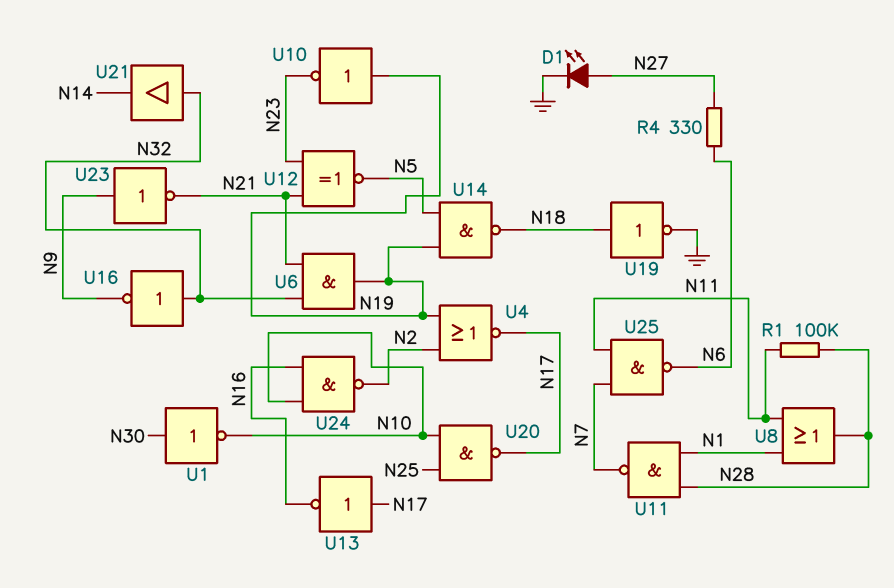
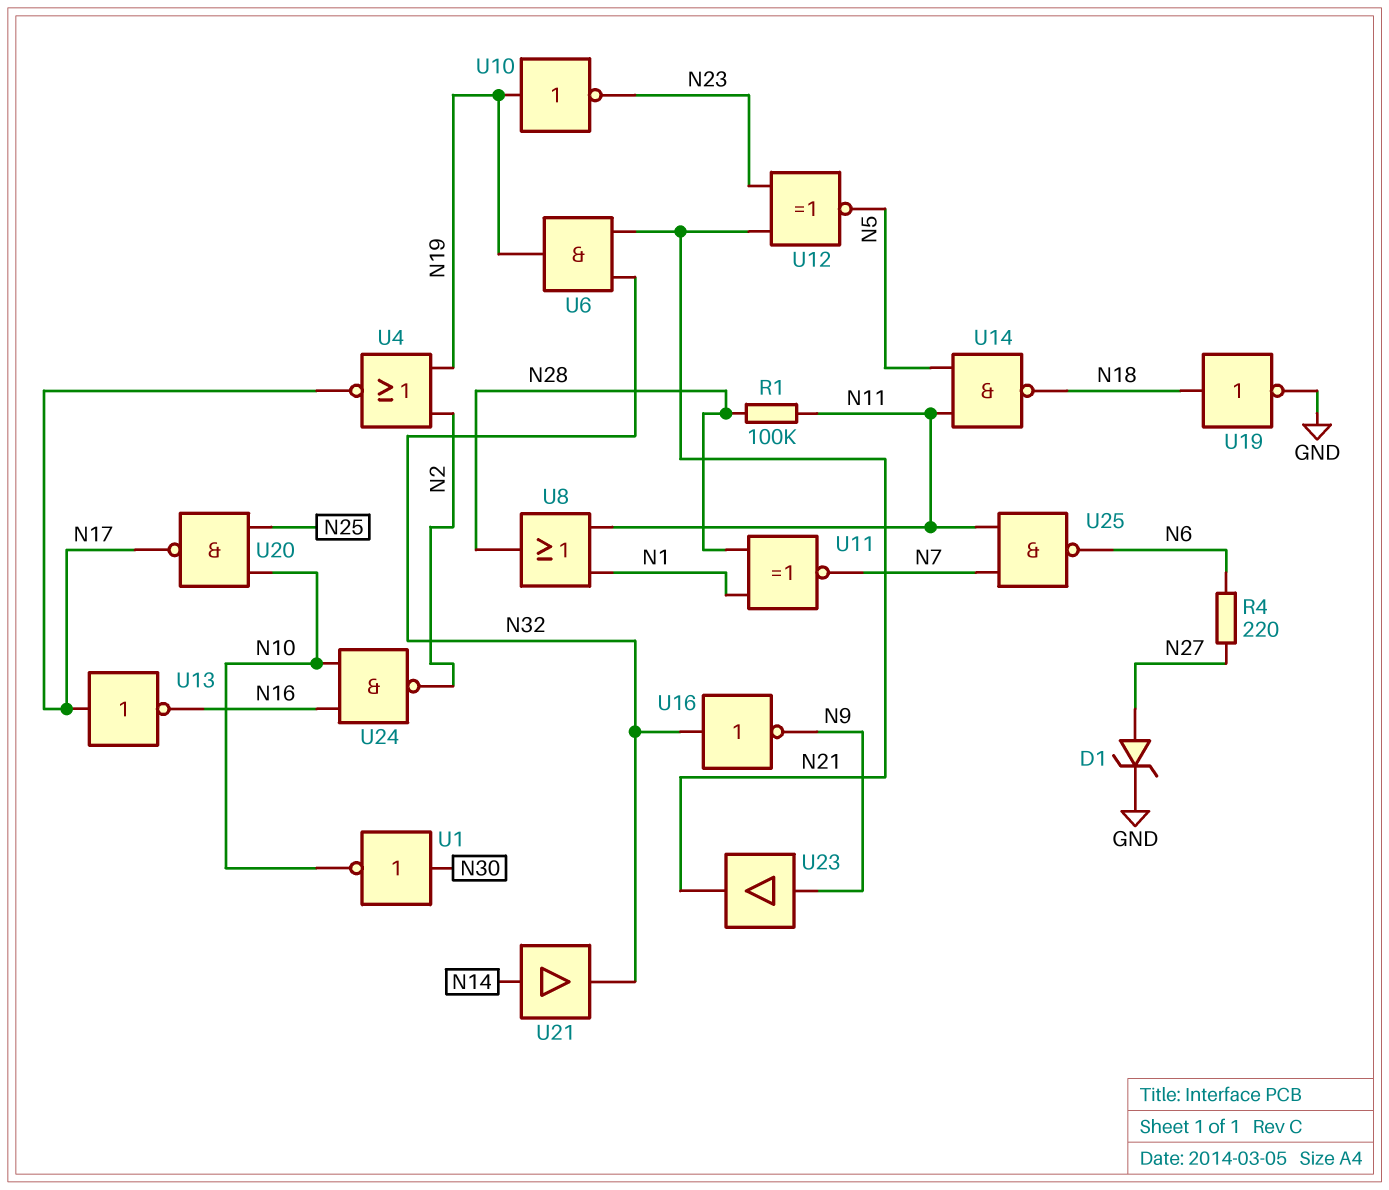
D1: LED (A N27, K GND) -> zener (A N27, K GND)
R4: 330 (N6, N27) -> 220 (N6, N27)
U11: NAND (in N1, in N28, out N7) -> XNOR (in N1, in N28, out N7)
U14: NAND (in N5, in N19, out N18) -> NAND (in N5, in N11, out N18)
U21: buffer (in N32, out N14) -> buffer (in N14, out N32)
U23: NOT (in N9, out N21) -> buffer (in N9, out N21)

